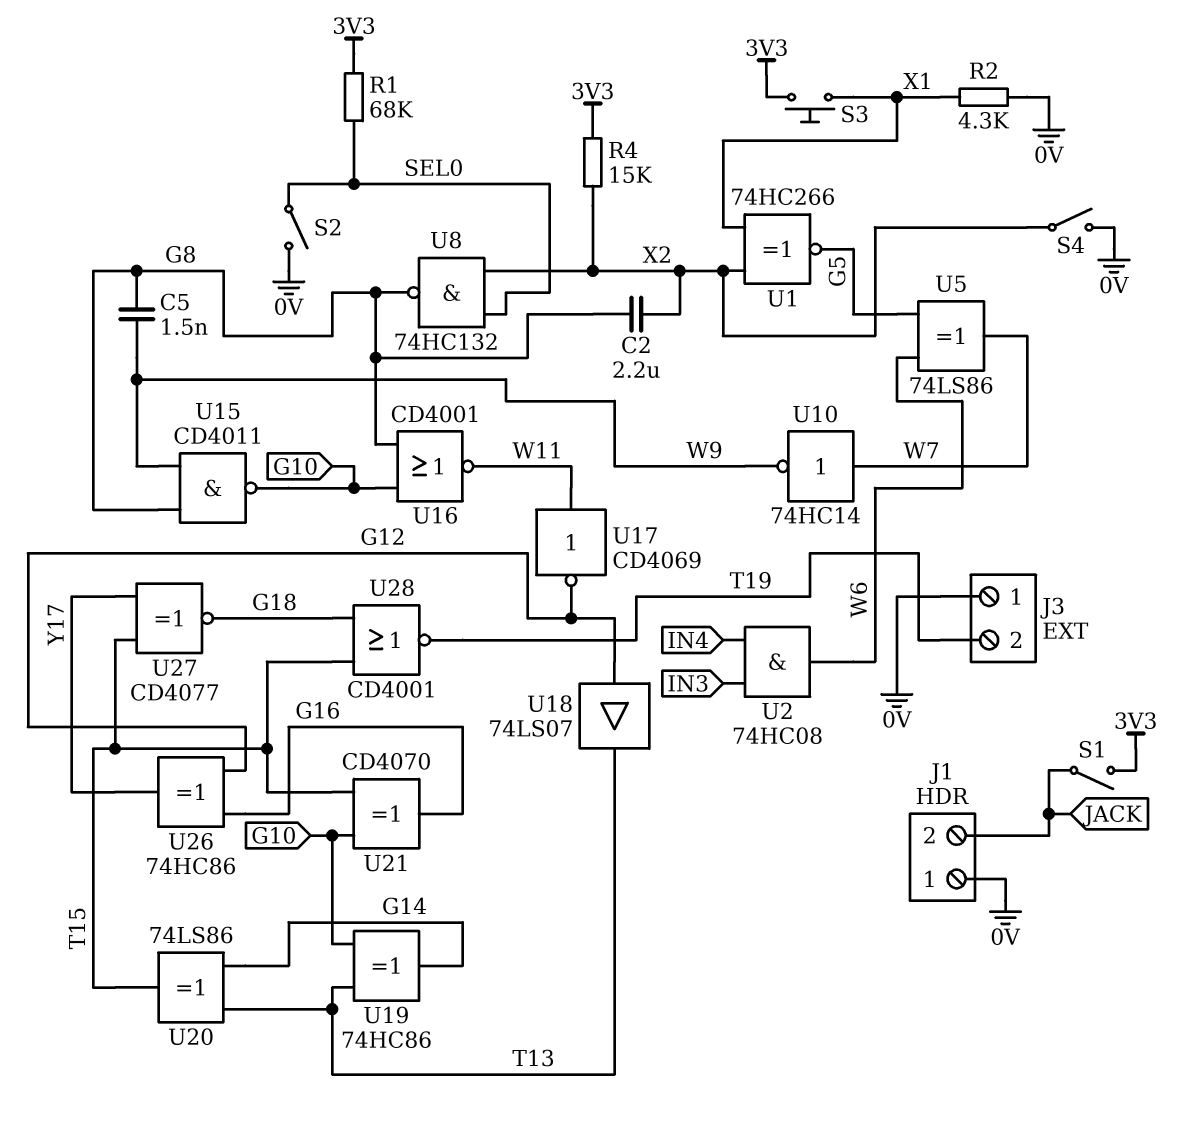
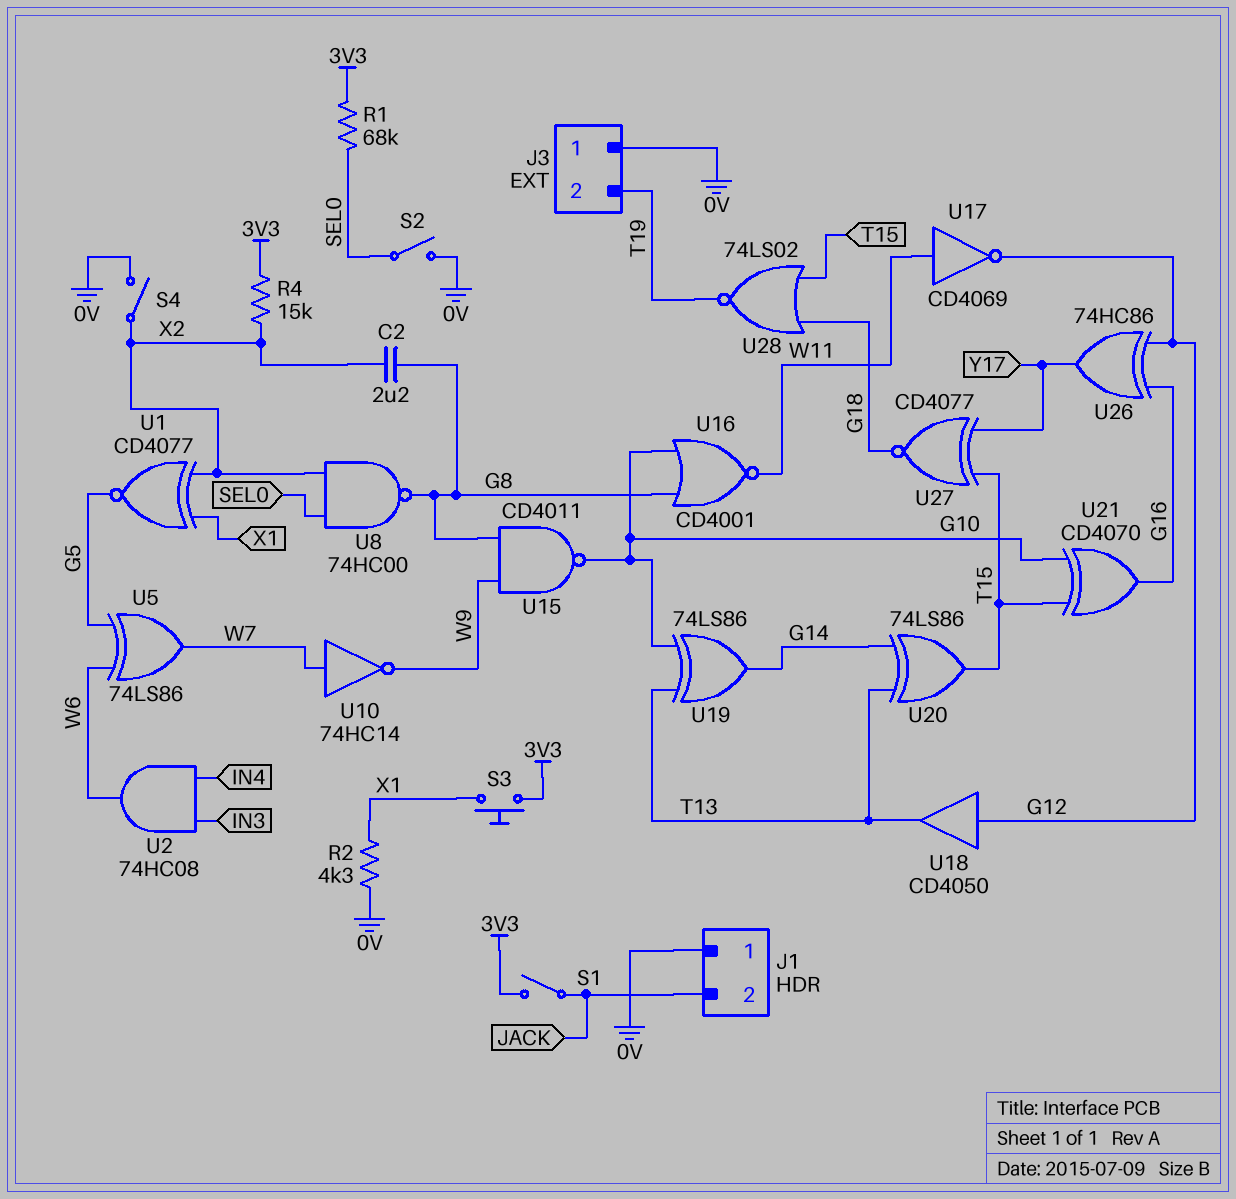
C5: 1.5nF (G8, W9) -> none
U1: XNOR 74HC266 (in X1, in X2, out G5) -> XNOR CD4077 (in X1, in X2, out G5)
U8: NAND 74HC132 (in SEL0, in X2, out G8) -> NAND 74HC00 (in SEL0, in X2, out G8)
U18: buffer 74LS07 (in G12, out T13) -> buffer CD4050 (in G12, out T13)
U19: XOR 74HC86 (in G10, in T13, out G14) -> XOR 74LS86 (in G10, in T13, out G14)
U28: NOR CD4001 (in G18, in T15, out T19) -> NOR 74LS02 (in G18, in T15, out T19)

